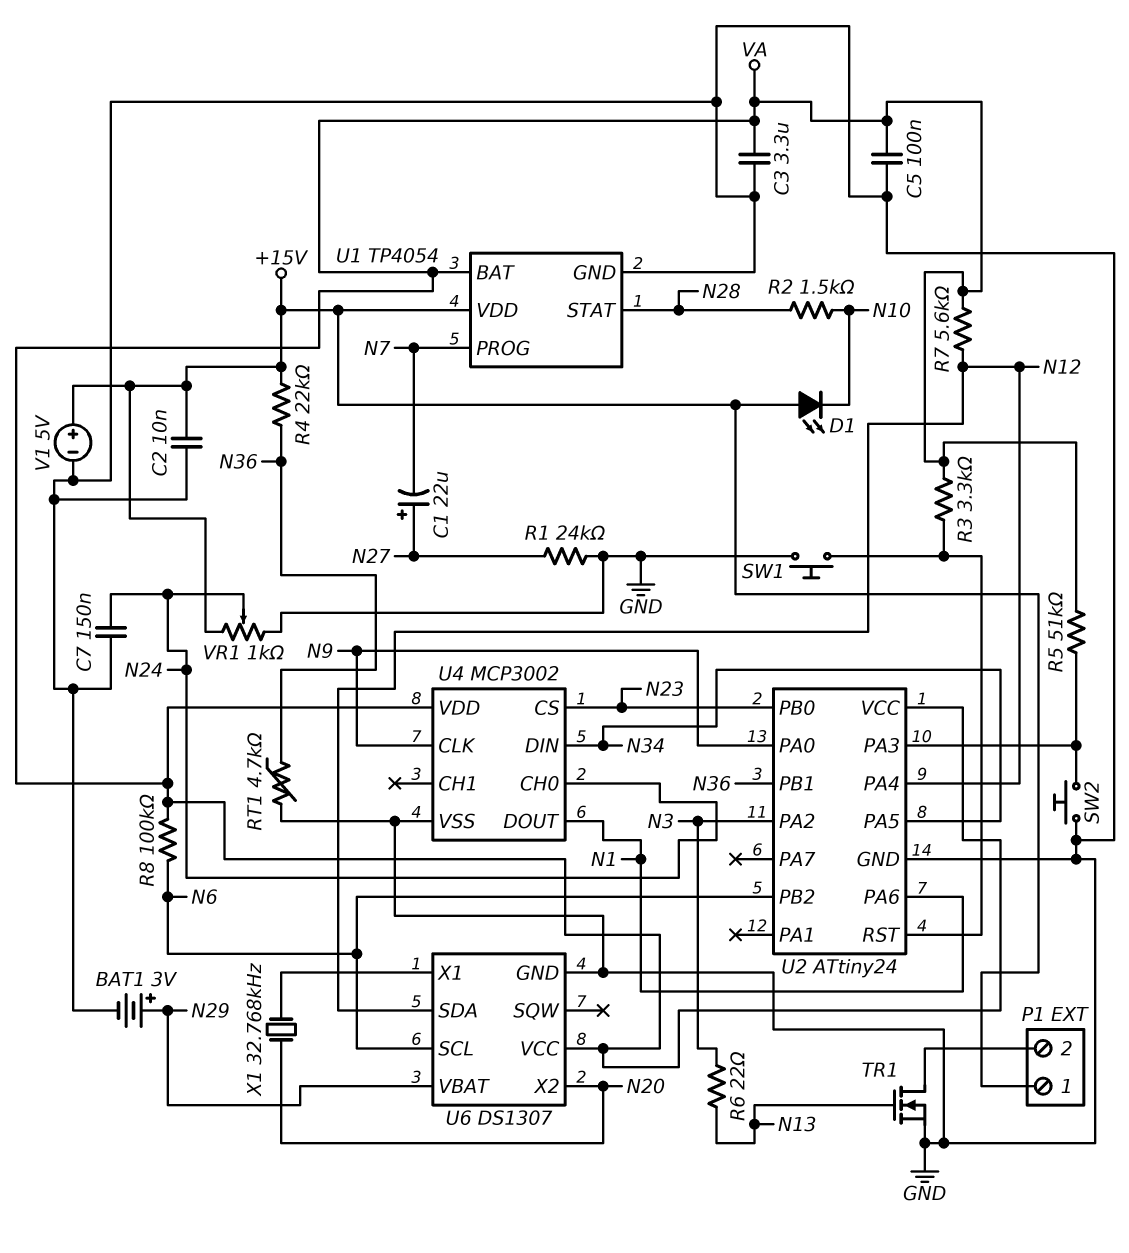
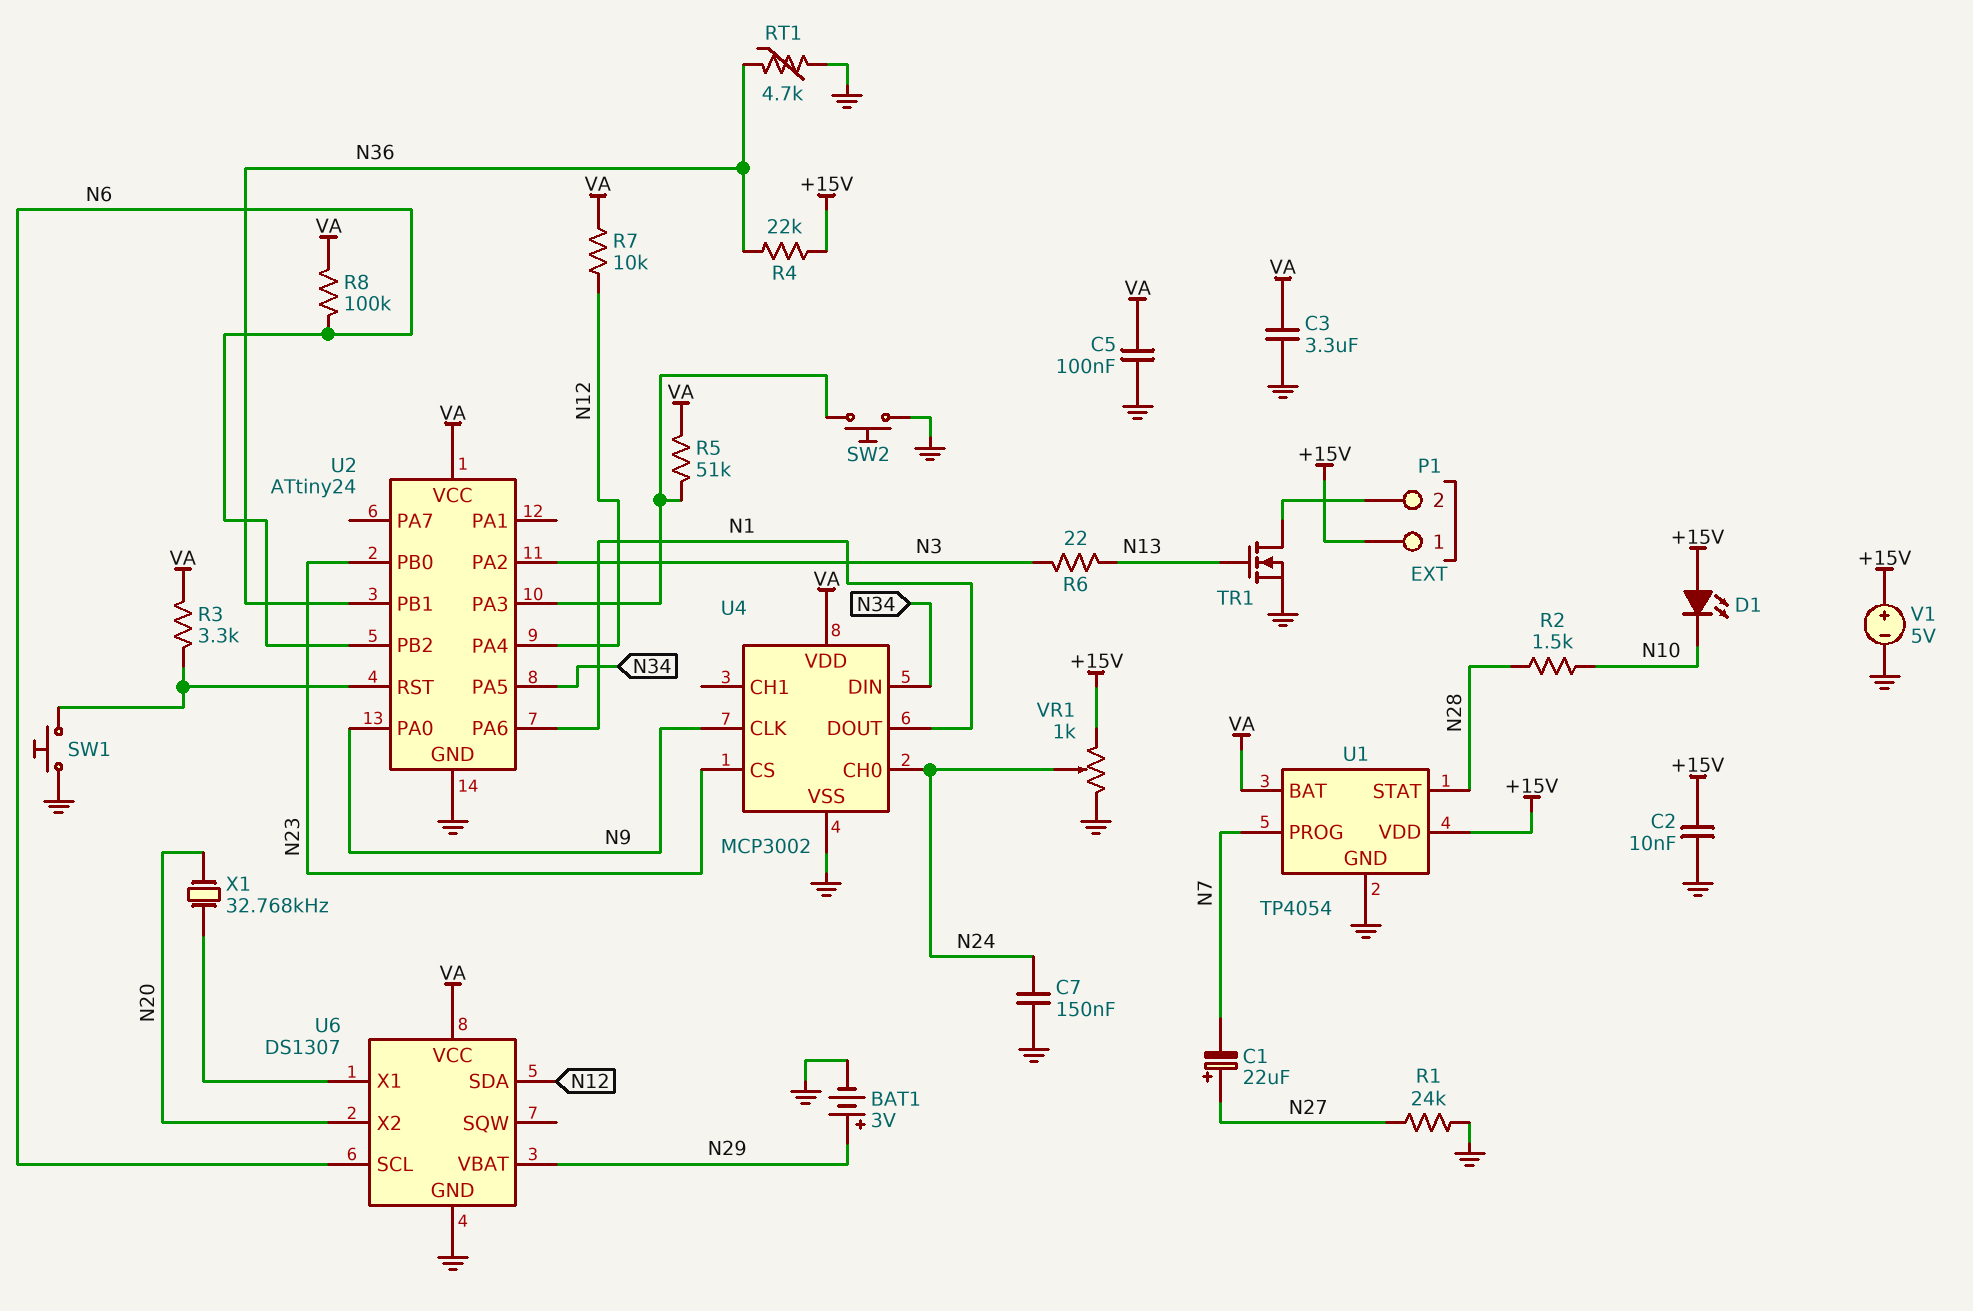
R7: 5.6k (N12, VA) -> 10k (N12, VA)

